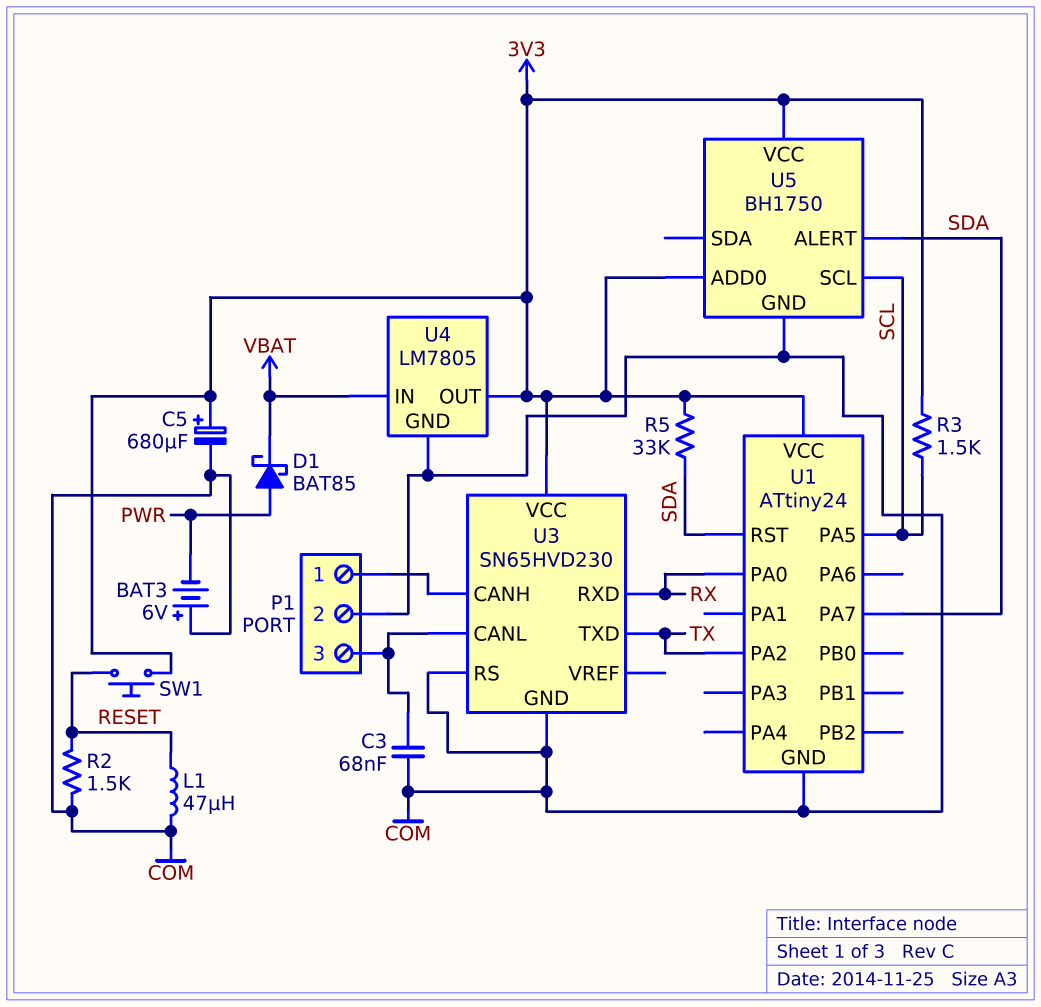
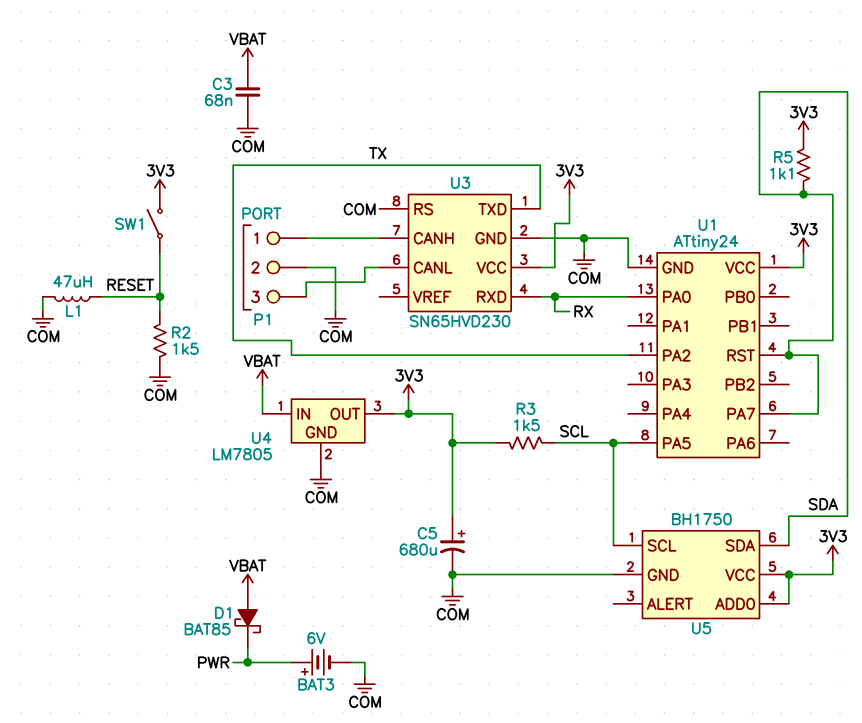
BAT3: 6V (plus COM, minus PWR) -> 6V (plus PWR, minus COM)
C3: 68nF (COM, P1/3) -> 68nF (COM, VBAT)
D1: schottky BAT85 (A PWR, K VBAT) -> schottky BAT85 (A VBAT, K PWR)
R5: 33k (3V3, SDA) -> 1.1k (3V3, SDA)
SW1: button (3V3, RESET) -> switch (3V3, RESET)
U5 pin ALERT: SDA -> none
U5 pin SDA: none -> SDA

